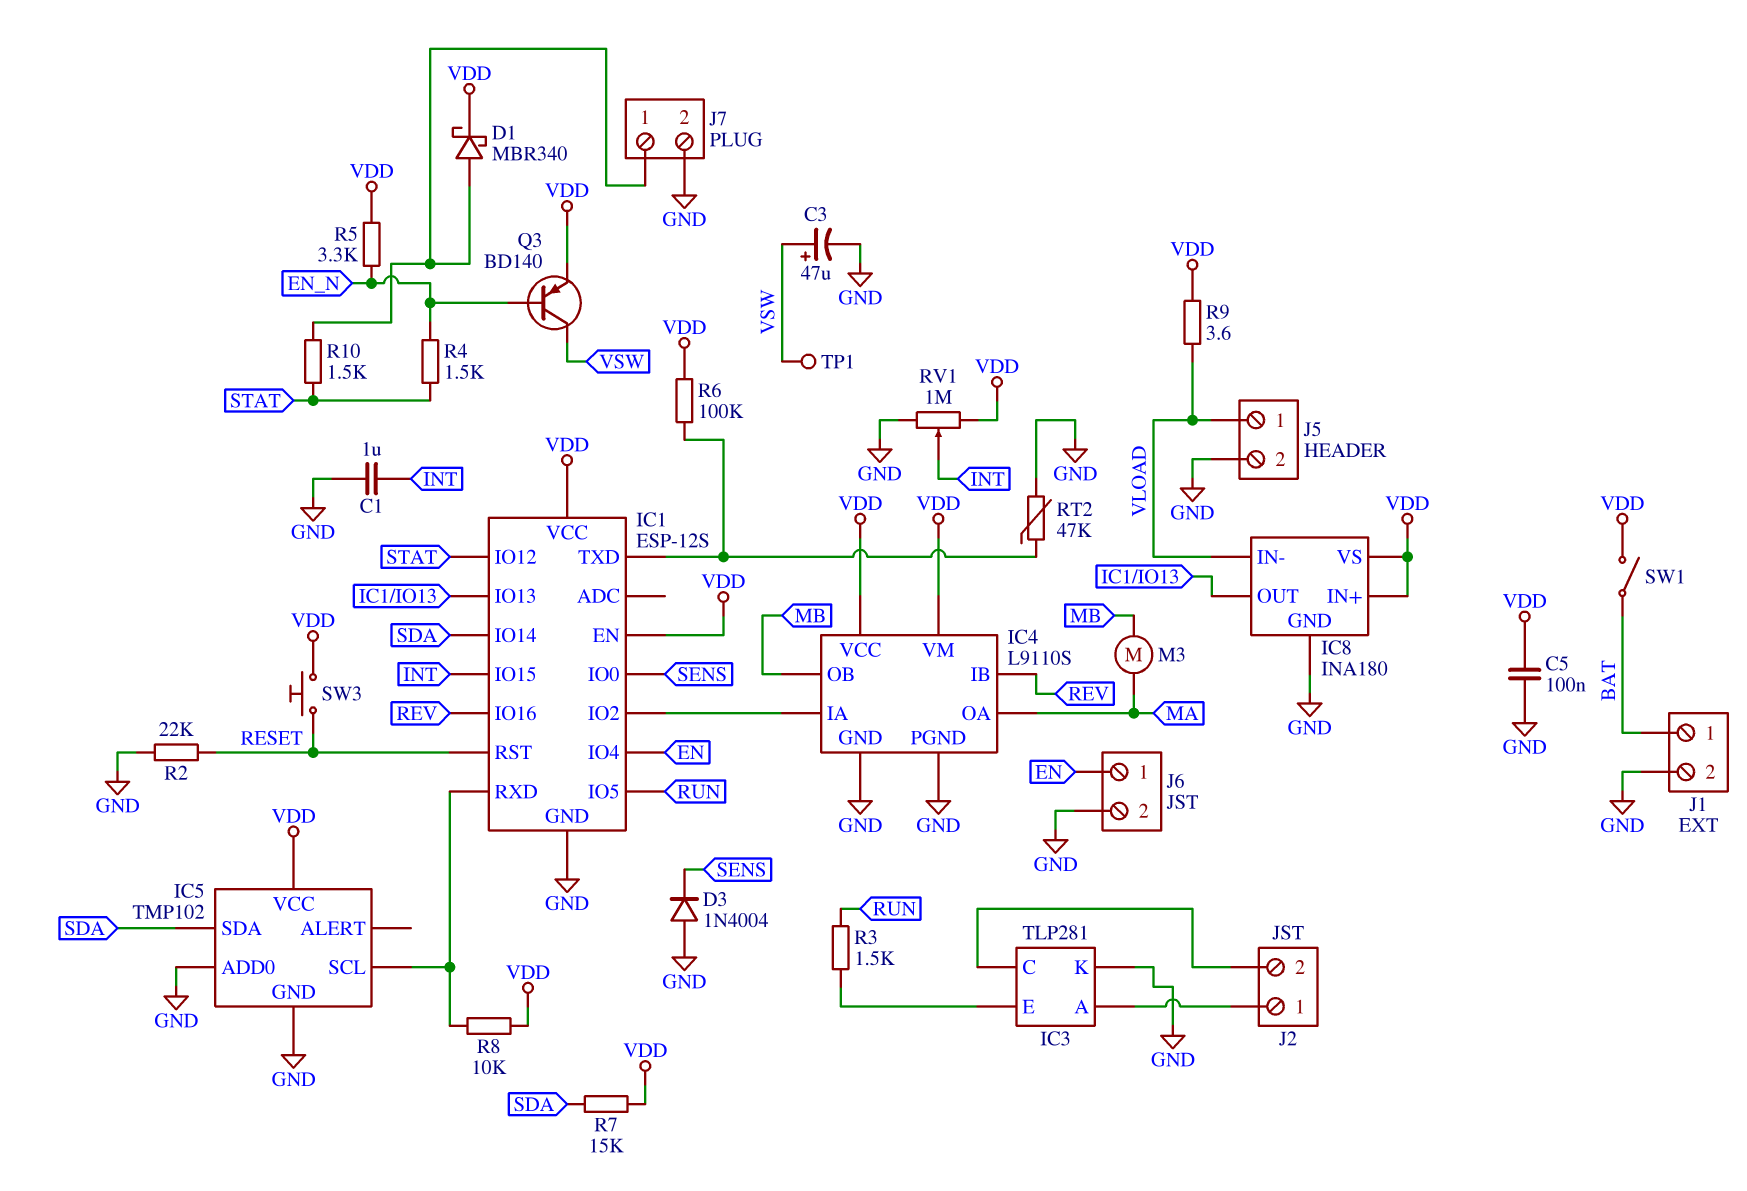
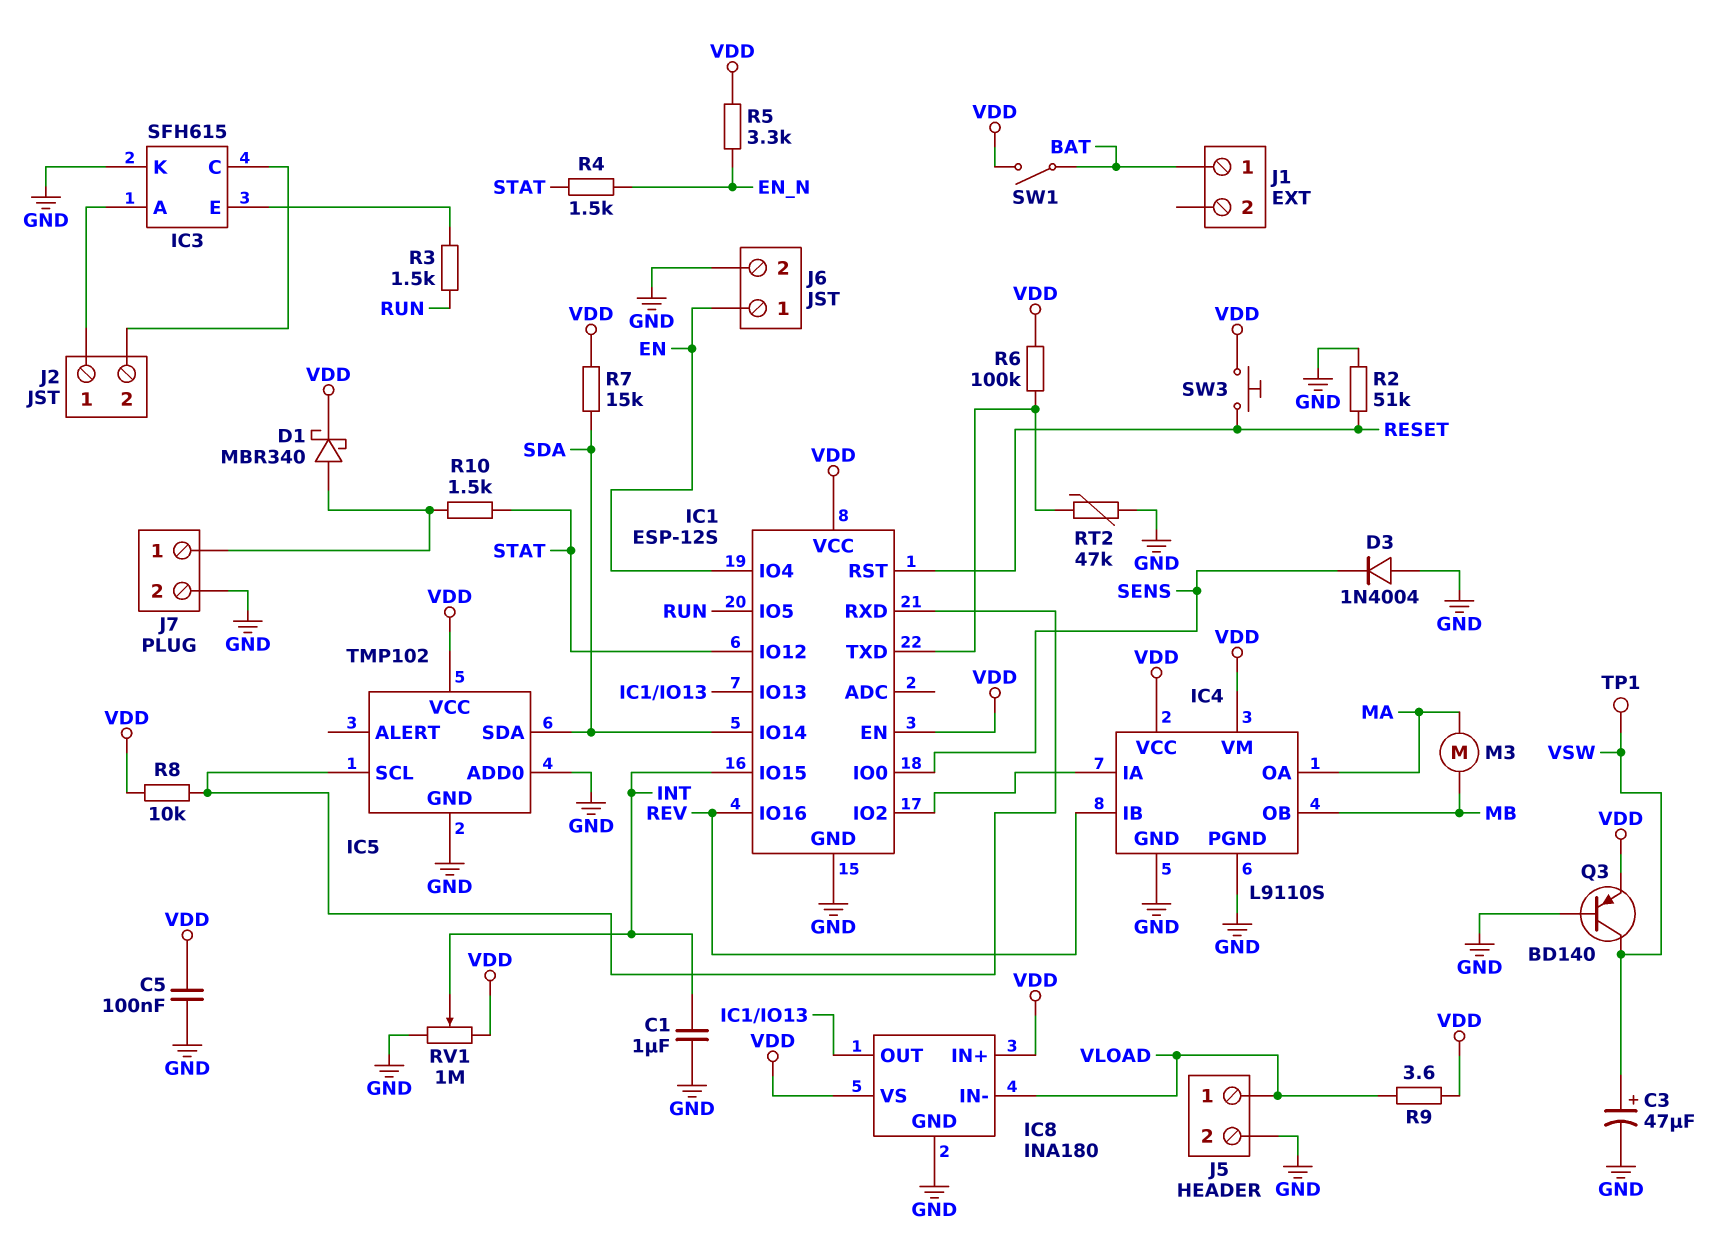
IC3: TLP281 -> SFH615
J1 pin 2: GND -> none
Q3: PNP BD140 (B EN_N, C VSW, E VDD) -> PNP BD140 (B GND, C VSW, E VDD)
R2: 22k (GND, RESET) -> 51k (GND, RESET)

